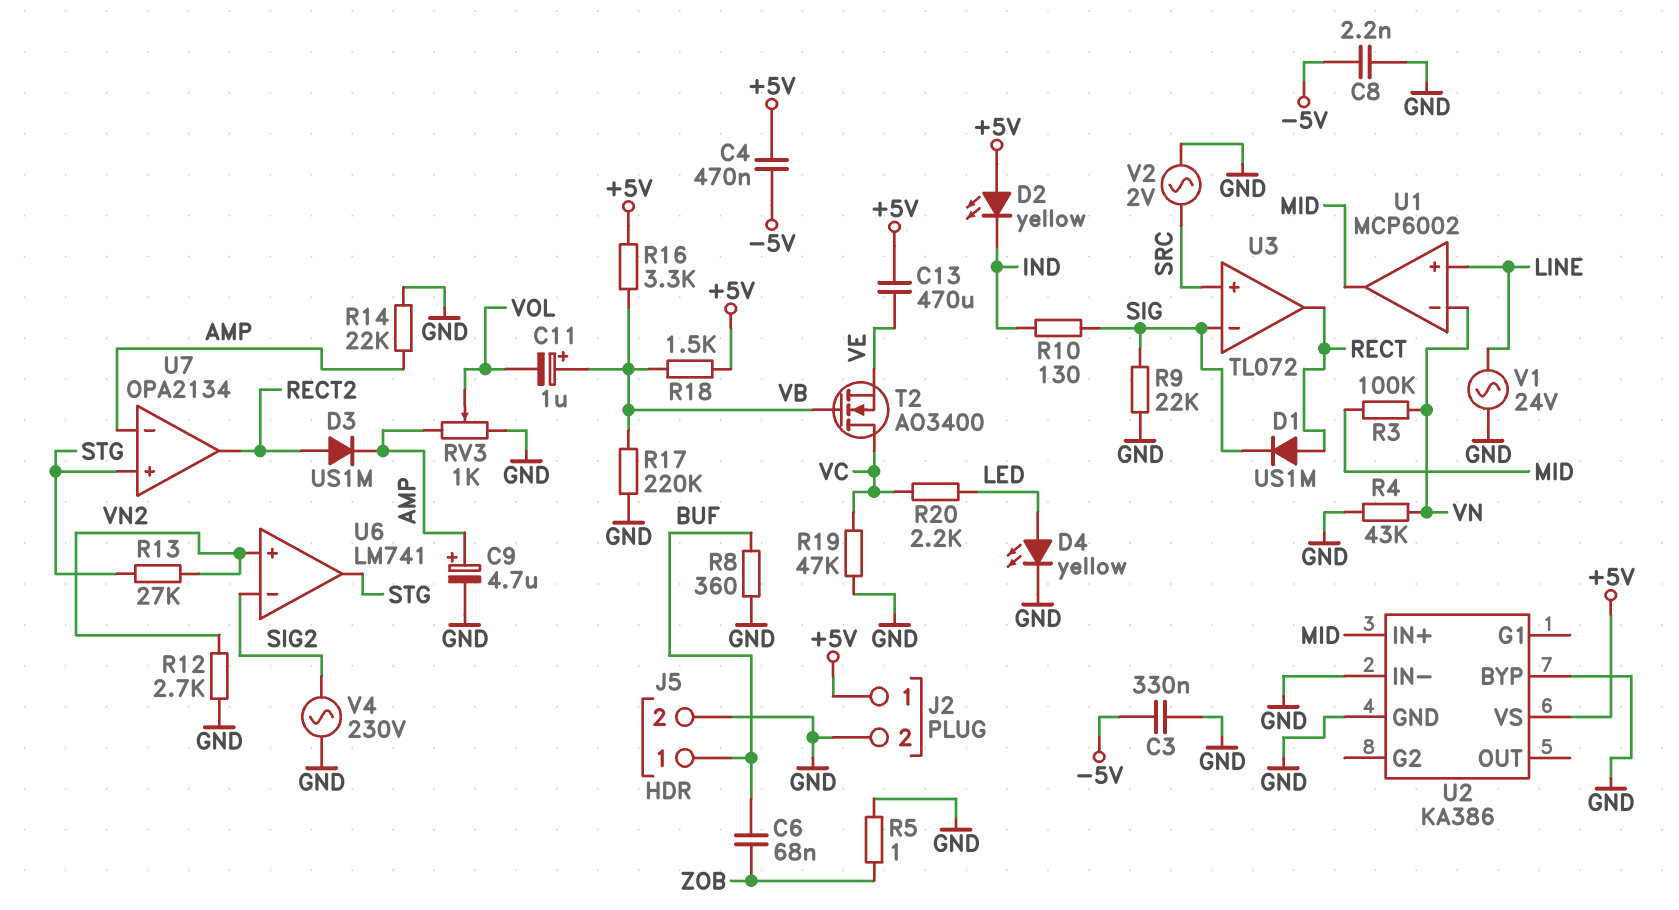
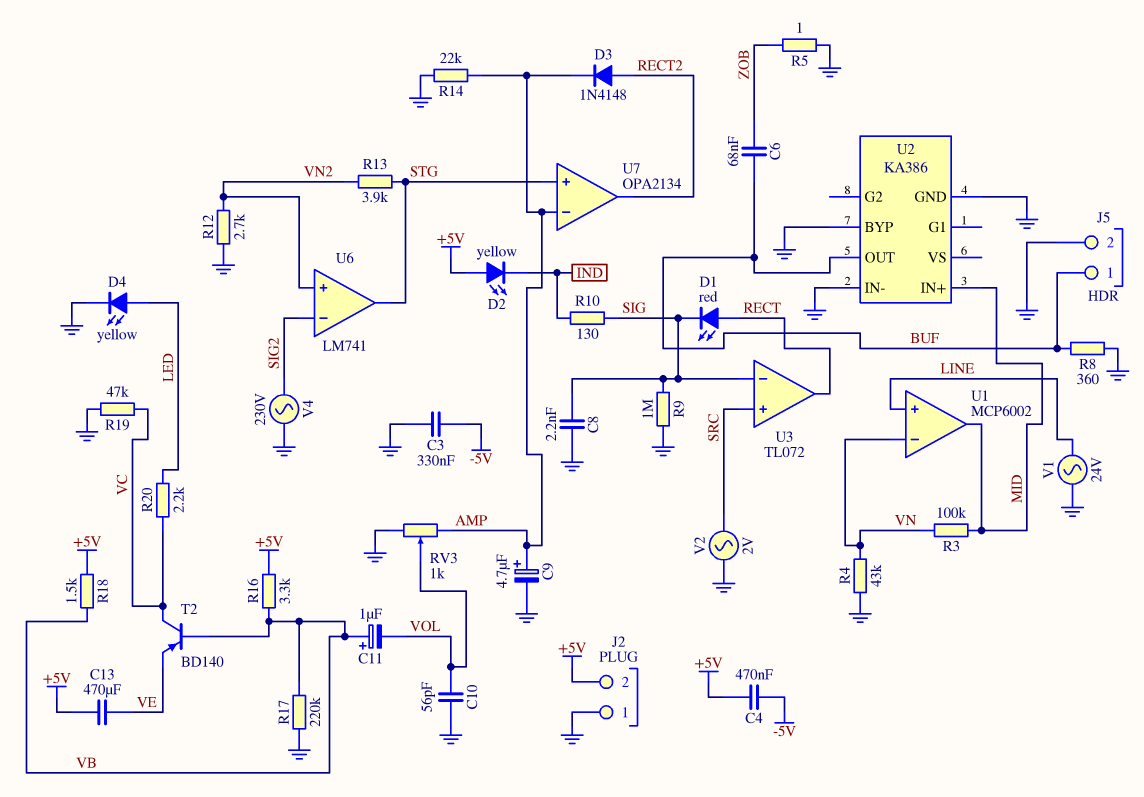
C8: 2.2nF (-5V, GND) -> 2.2nF (GND, SIG)
C10: none -> 56pF (GND, VOL)
D1: diode US1M (A RECT, K SIG) -> LED red (A RECT, K SIG)
D3: diode US1M (A RECT2, K AMP) -> diode 1N4148 (A RECT2, K AMP)
J2 pin 1: +5V -> GND
J2 pin 2: GND -> +5V
R9: 22k (GND, SIG) -> 1M (GND, SIG)
R13: 27k (STG, VN2) -> 3.9k (STG, VN2)
T2: NMOS AO3400 (G VB, D VC, S VE) -> PNP BD140 (B VB, C VC, E VE)
U2 pin OUT: none -> BUF
U2 pin VS: +5V -> none

